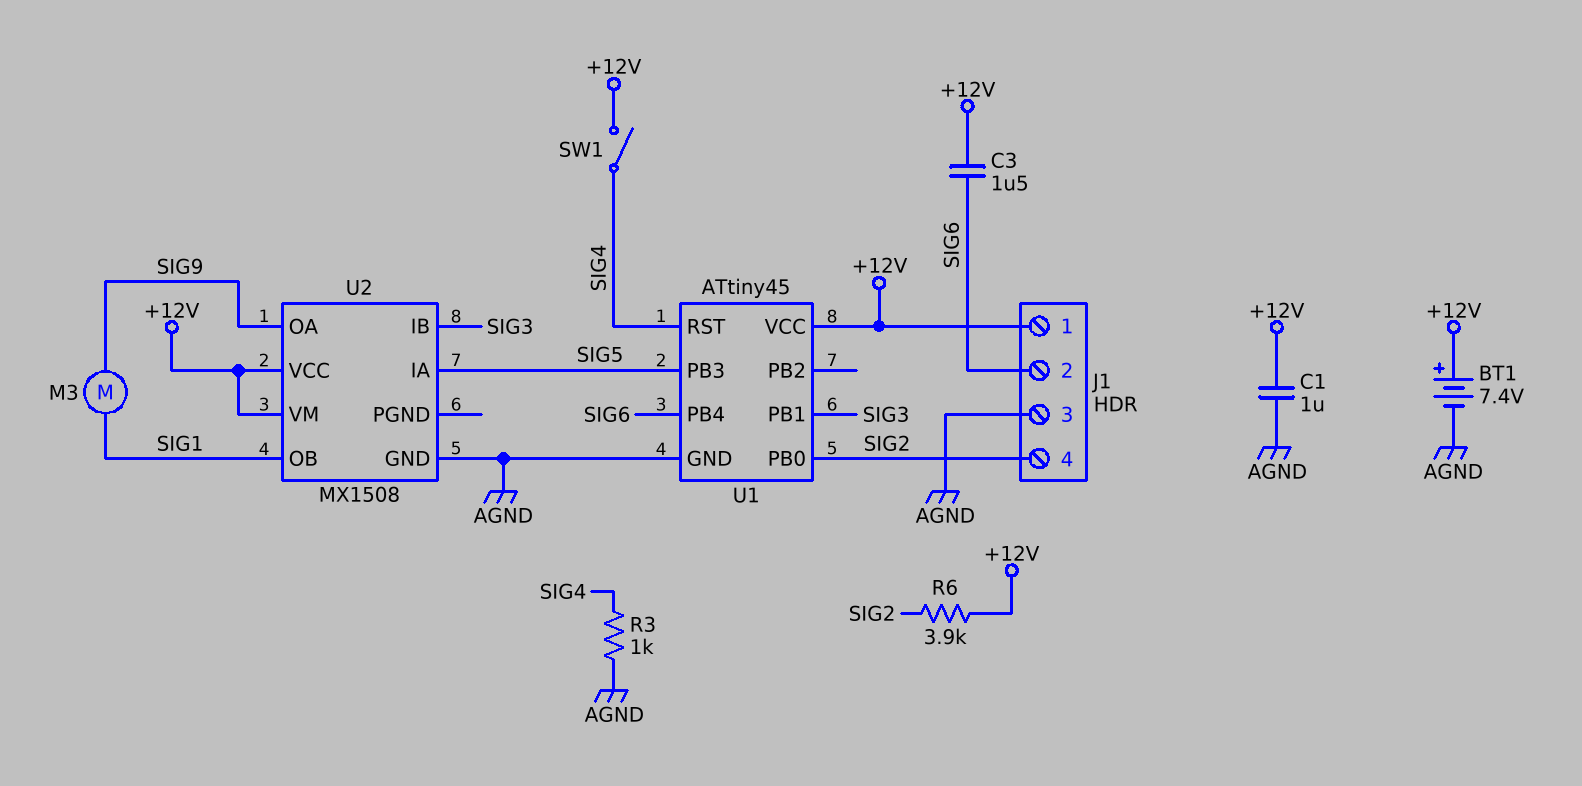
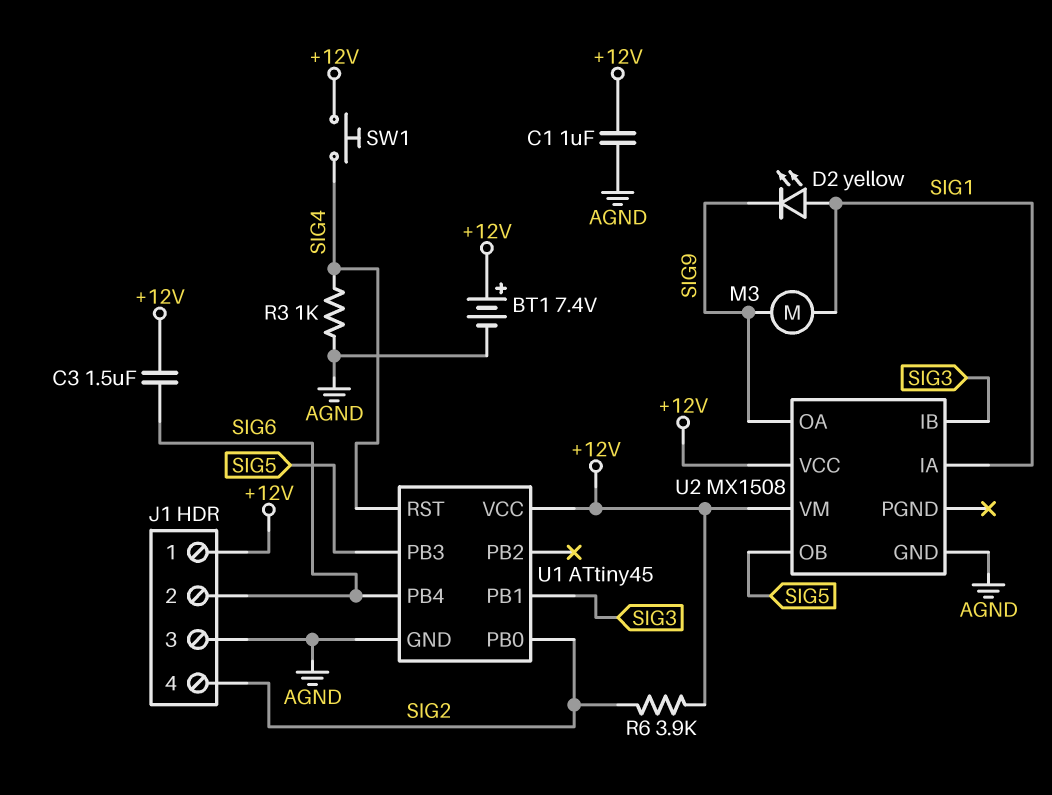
D2: none -> LED yellow (A SIG1, K SIG9)
SW1: switch (+12V, SIG4) -> button (+12V, SIG4)
U2 pin IA: SIG5 -> SIG1
U2 pin OB: SIG1 -> SIG5

